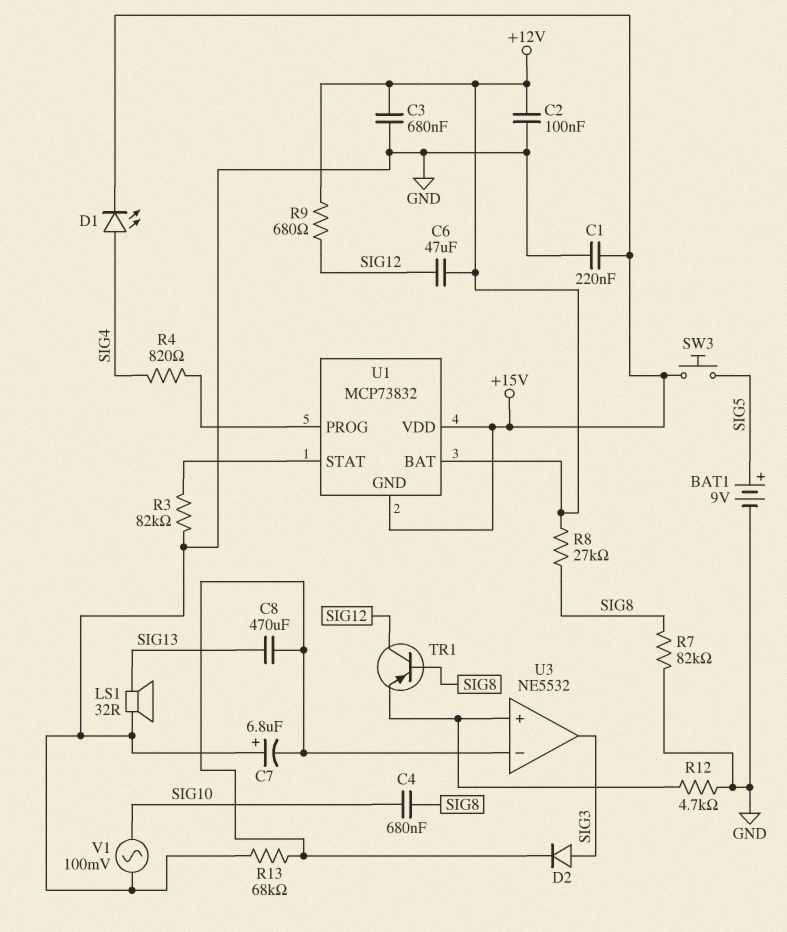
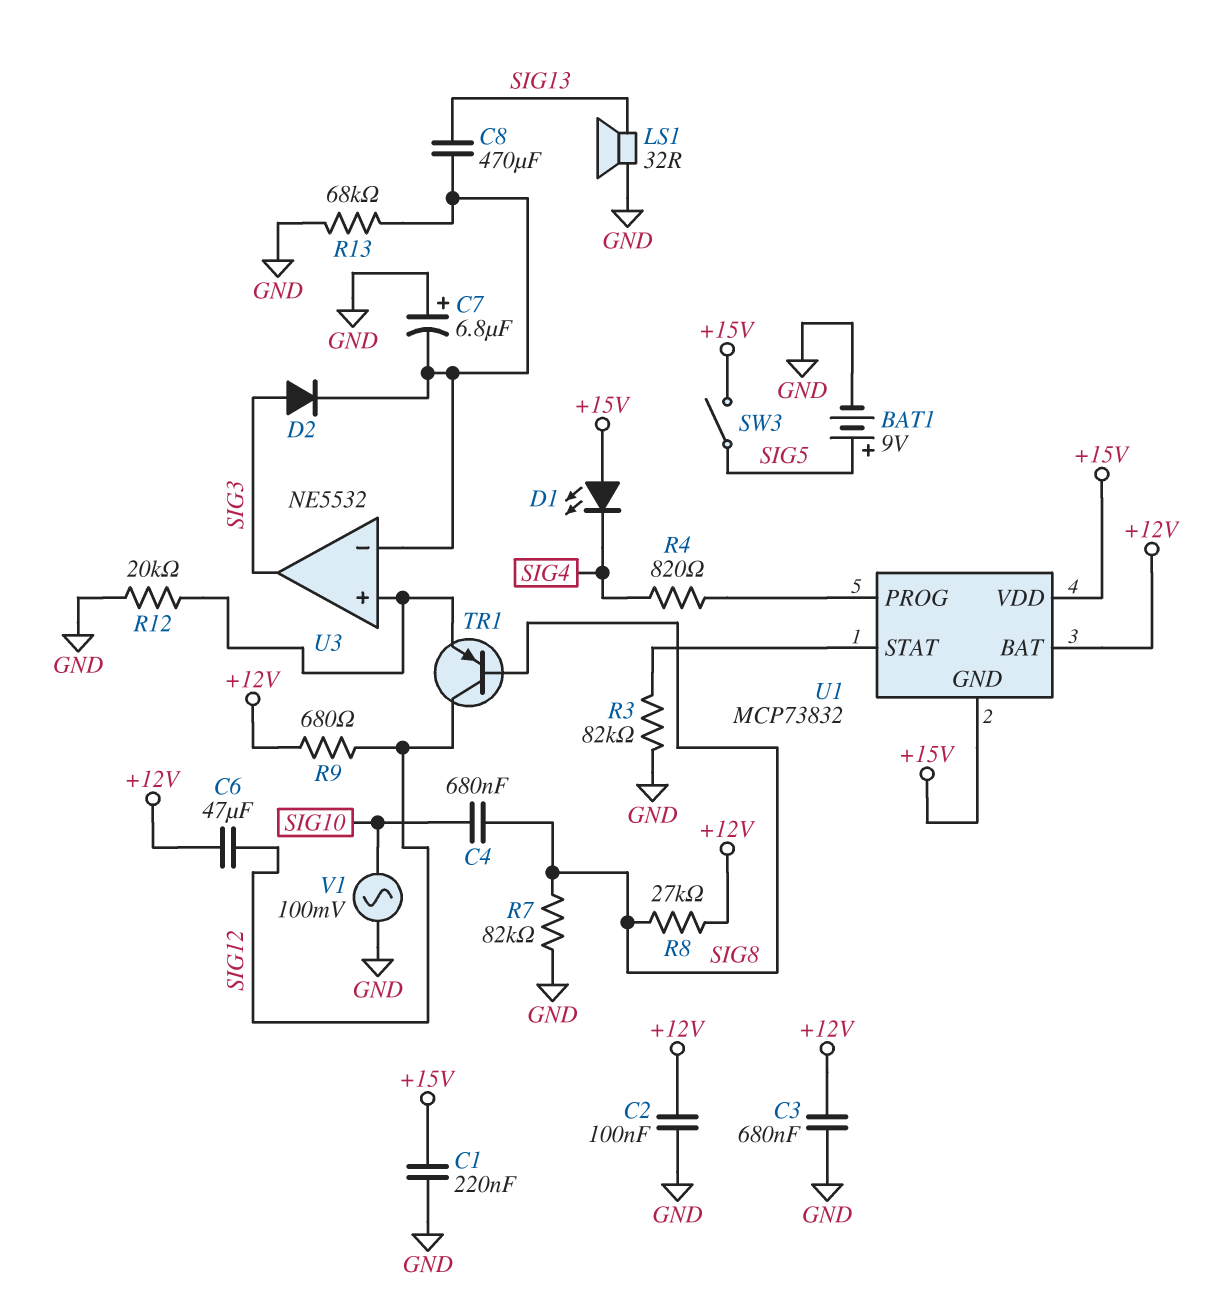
D1: LED (A SIG4, K +15V) -> LED (A +15V, K SIG4)
R12: 4.7k (GND, U3/in+) -> 20k (GND, U3/in+)
SW3: button (+15V, SIG5) -> switch (+15V, SIG5)

